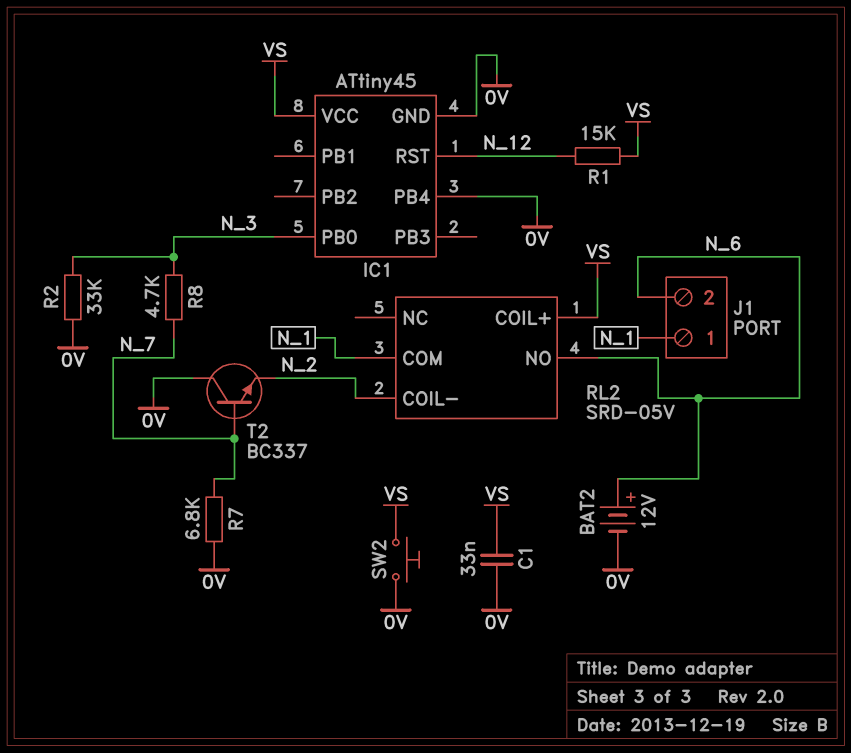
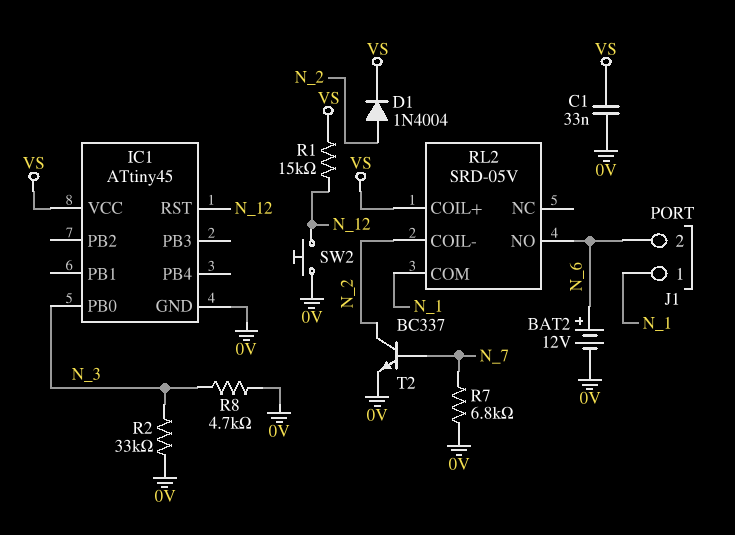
D1: none -> diode 1N4004 (A N_2, K VS)
IC1 pin PB4: 0V -> none
R8: 4.7k (N_3, N_7) -> 4.7k (0V, N_3)
SW2: button (0V, VS) -> button (0V, N_12)
T2: NPN BC337 (B N_7, C 0V, E N_2) -> NPN BC337 (B N_7, C N_2, E 0V)

